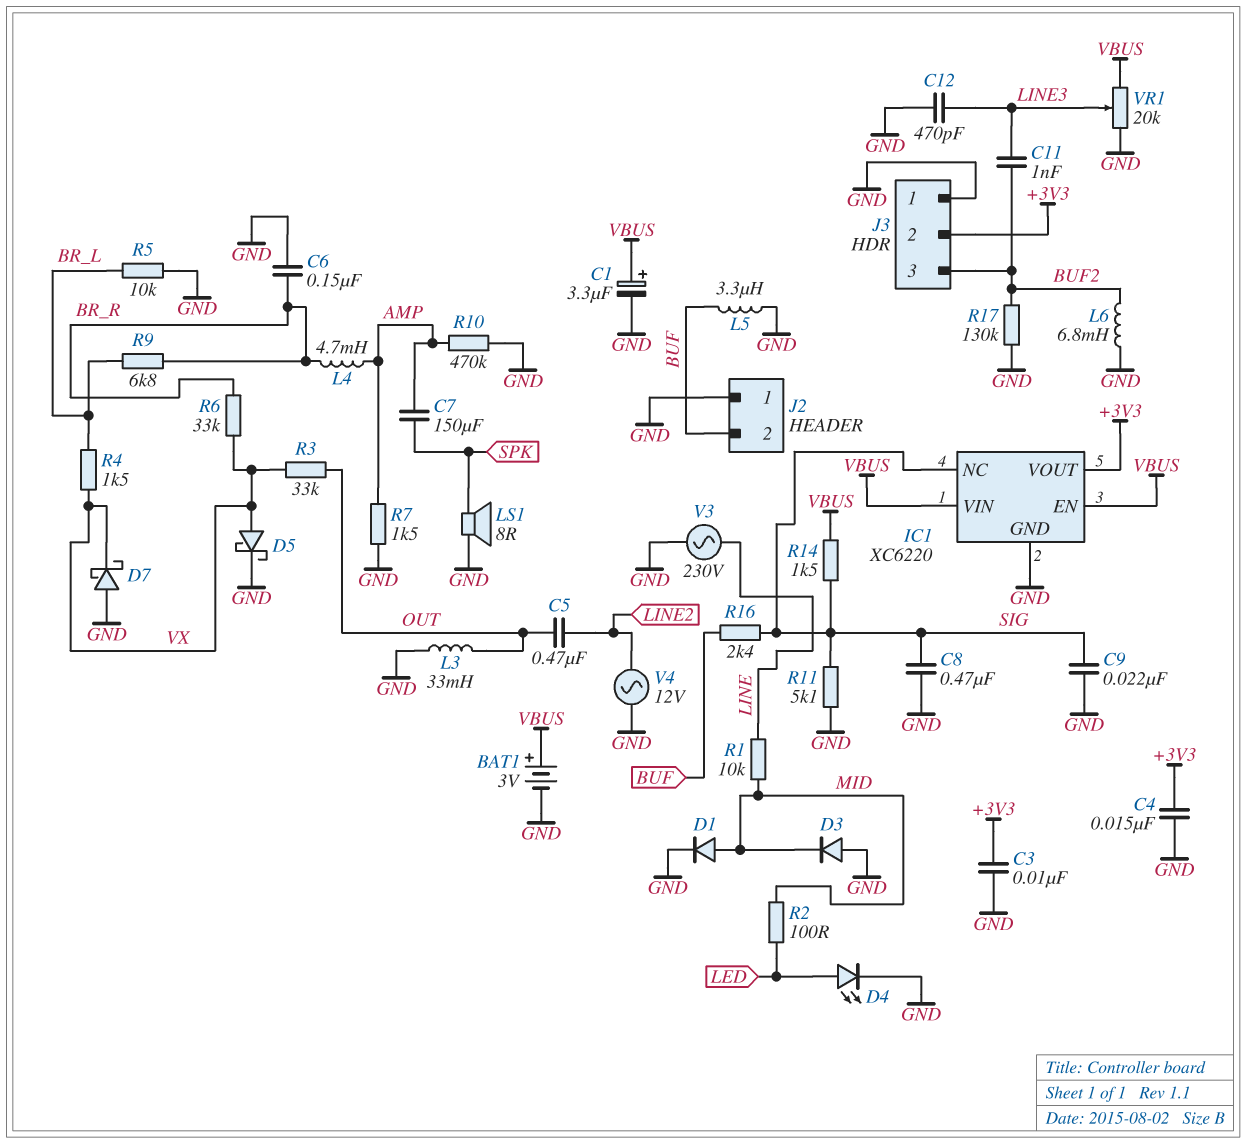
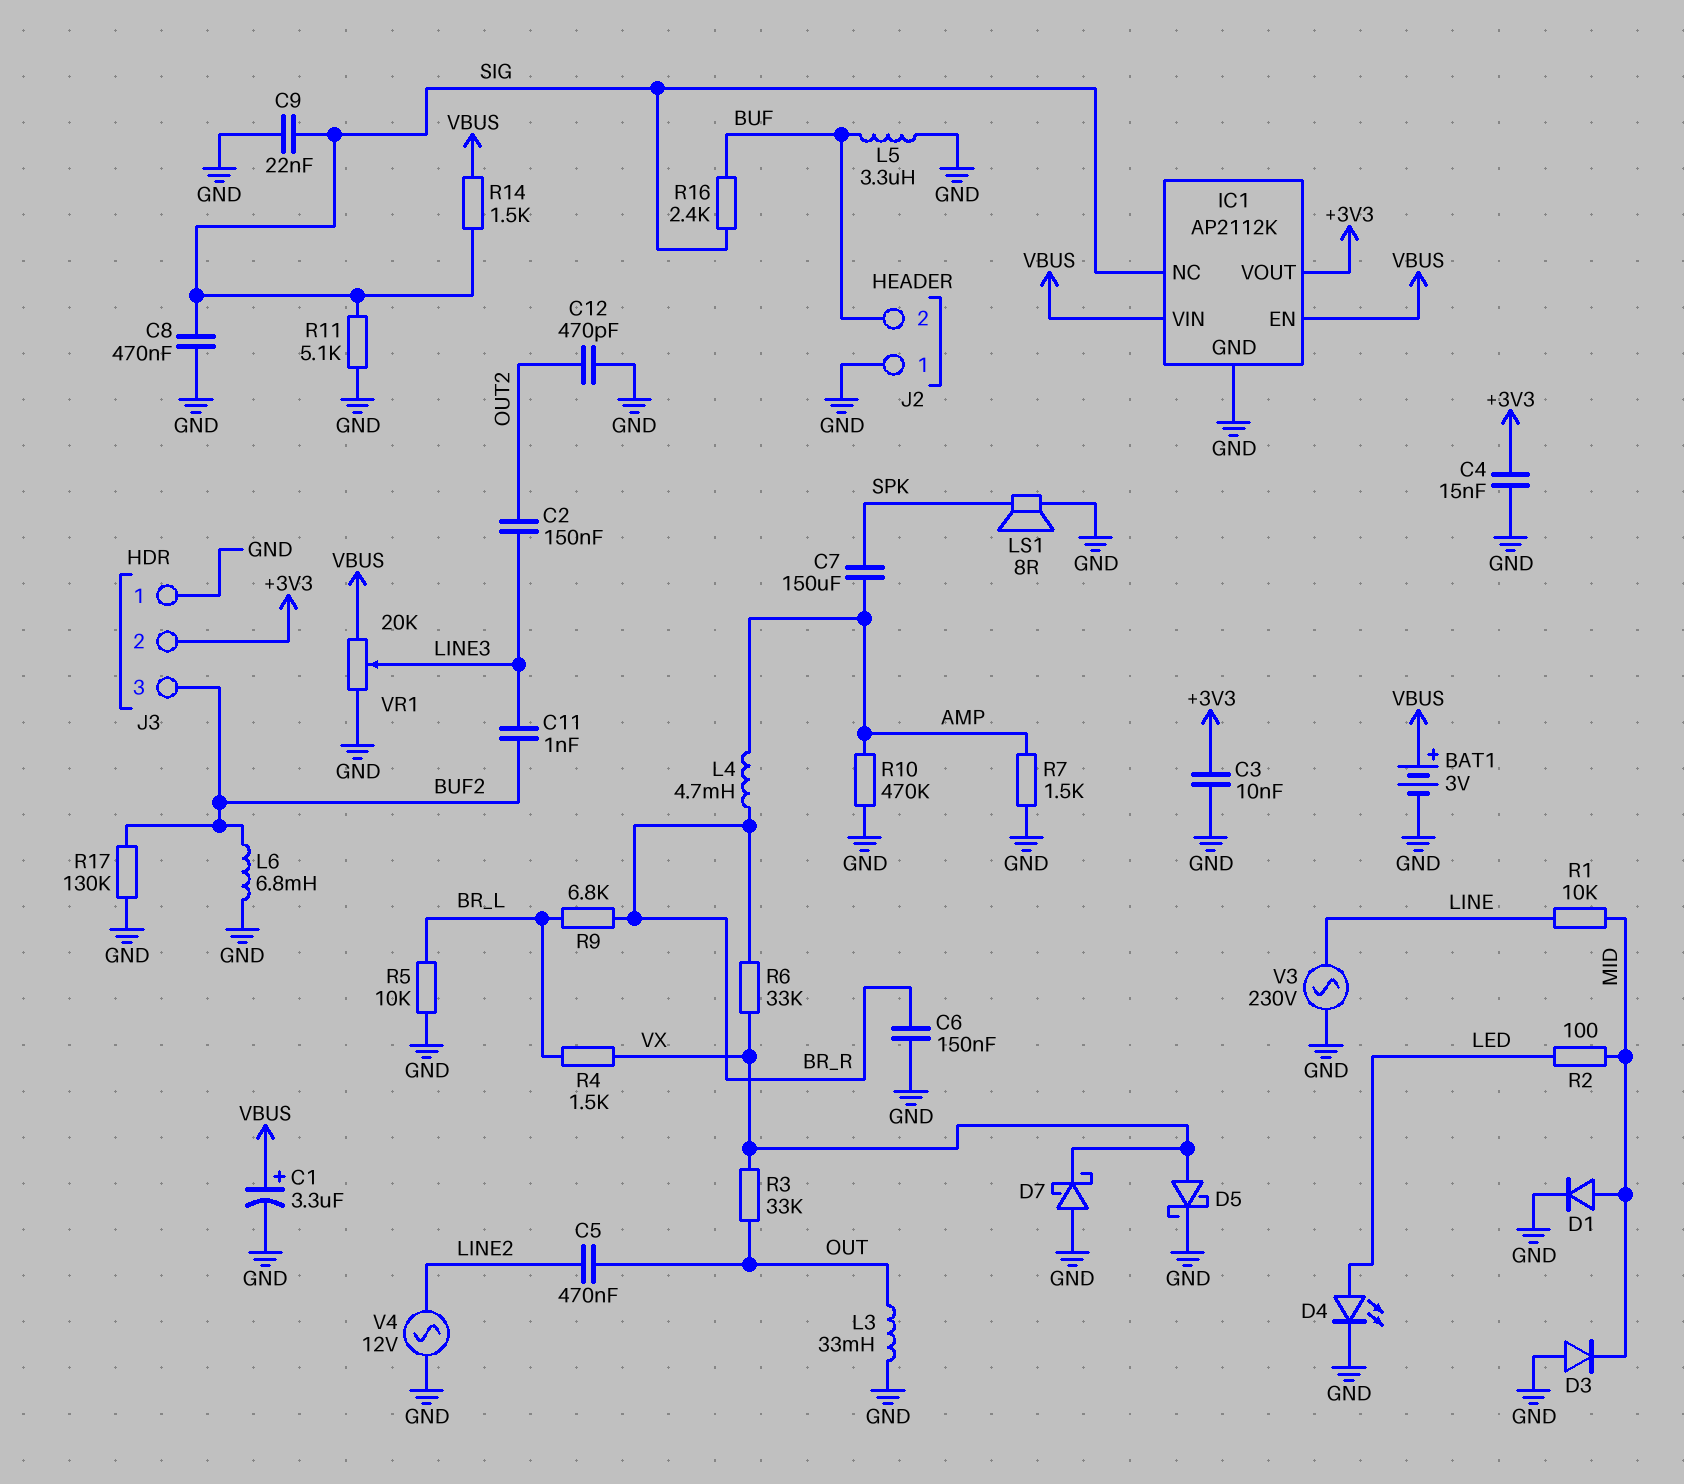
C2: none -> 150nF (LINE3, OUT2)
C12: 470pF (GND, LINE3) -> 470pF (GND, OUT2)
IC1: XC6220 -> AP2112K

